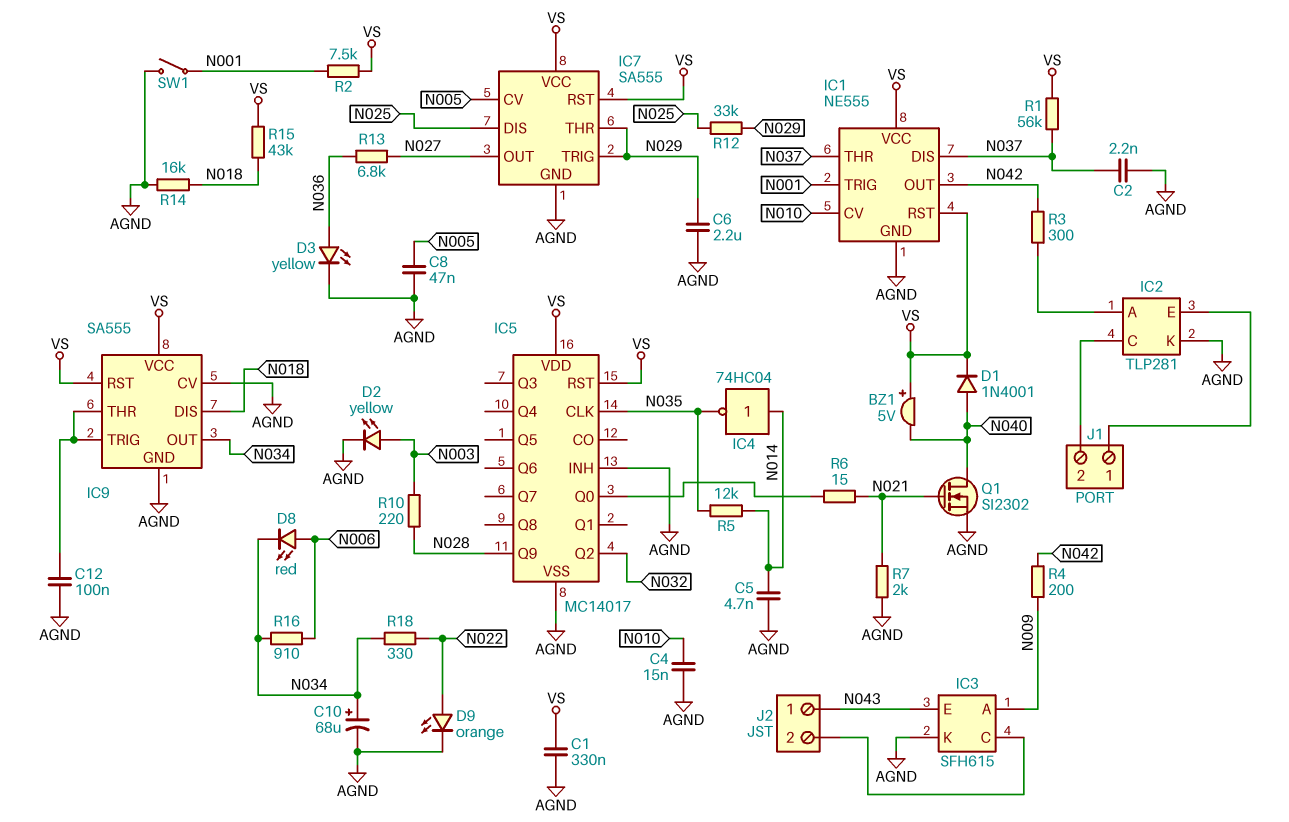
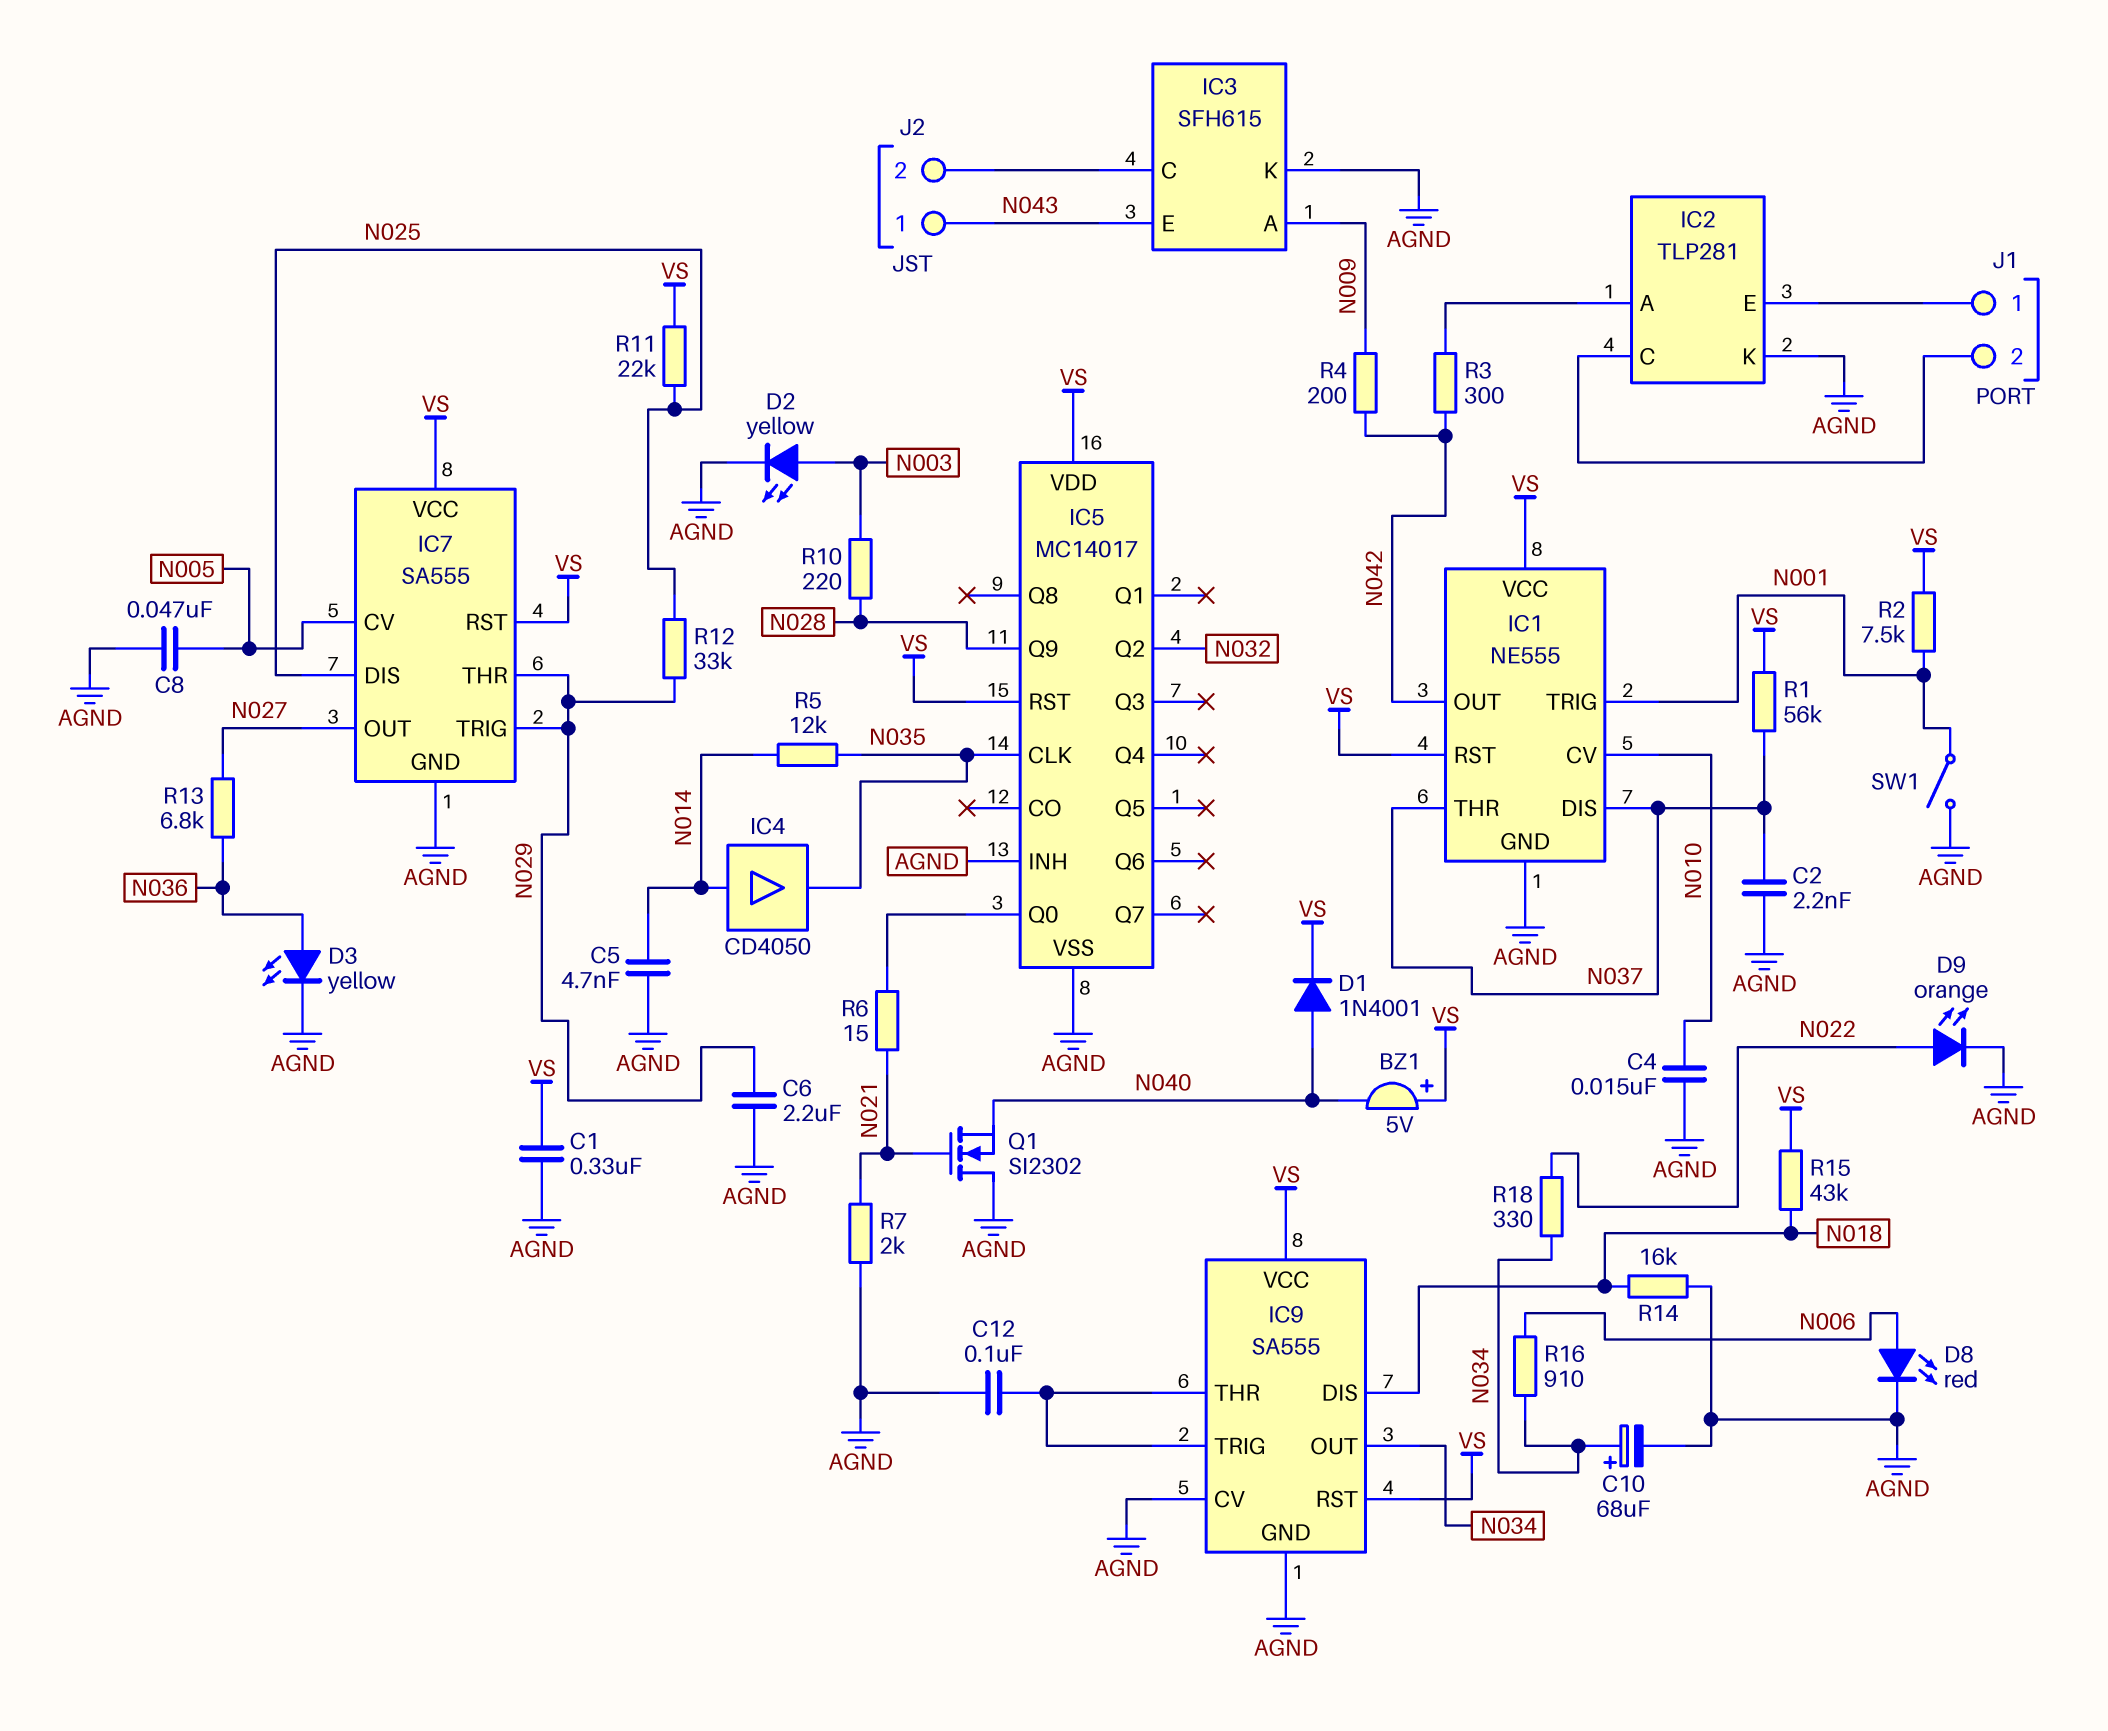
D8: LED red (A N006, K N034) -> LED red (A N006, K AGND)
IC4: NOT 74HC04 (in N014, out N035) -> buffer CD4050 (in N014, out N035)
Q1: NMOS SI2302 (G N021, D N040, S AGND) -> NMOS SI2302 (G N021, D AGND, S N040)
R11: none -> 22k (N025, VS)

